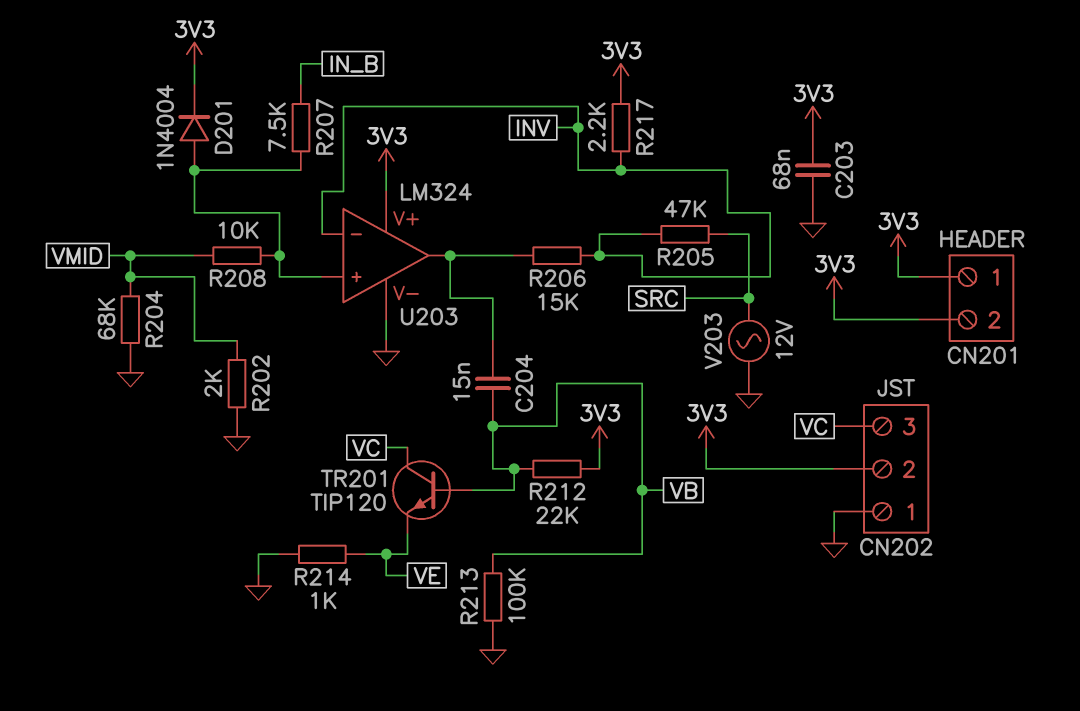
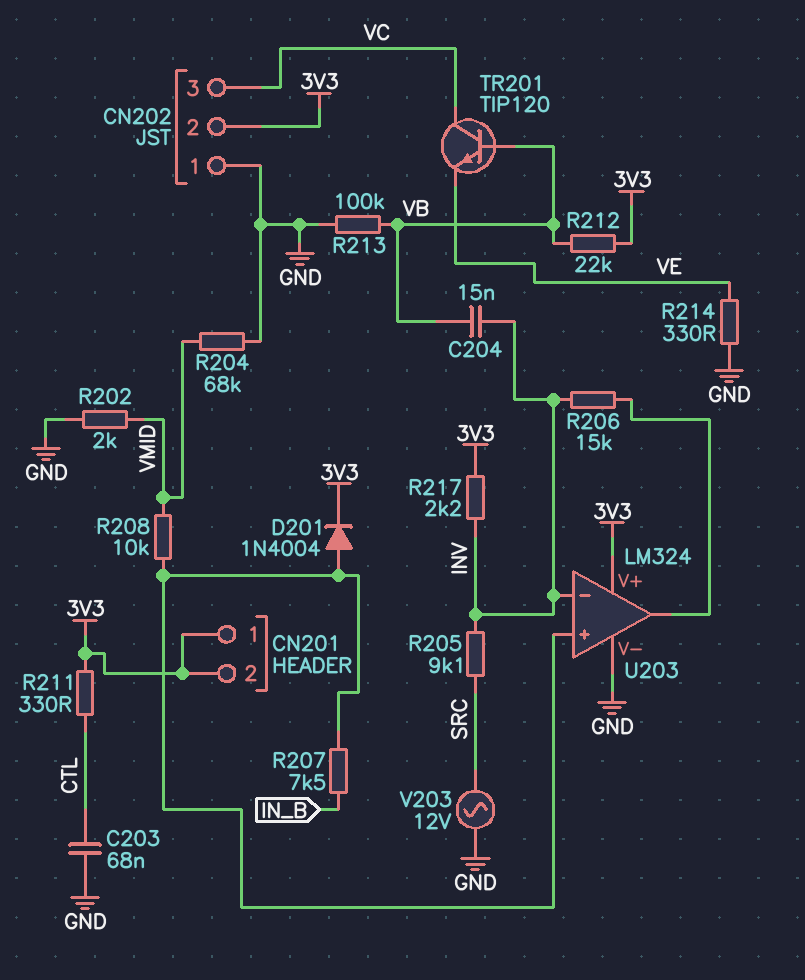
C203: 68nF (3V3, GND) -> 68nF (CTL, GND)
C204: 15nF (U203/out, VB) -> 15nF (INV, VB)
R205: 47k (INV, SRC) -> 9.1k (INV, SRC)
R211: none -> 330 (3V3, CTL)
R214: 1k (GND, VE) -> 330 (GND, VE)

